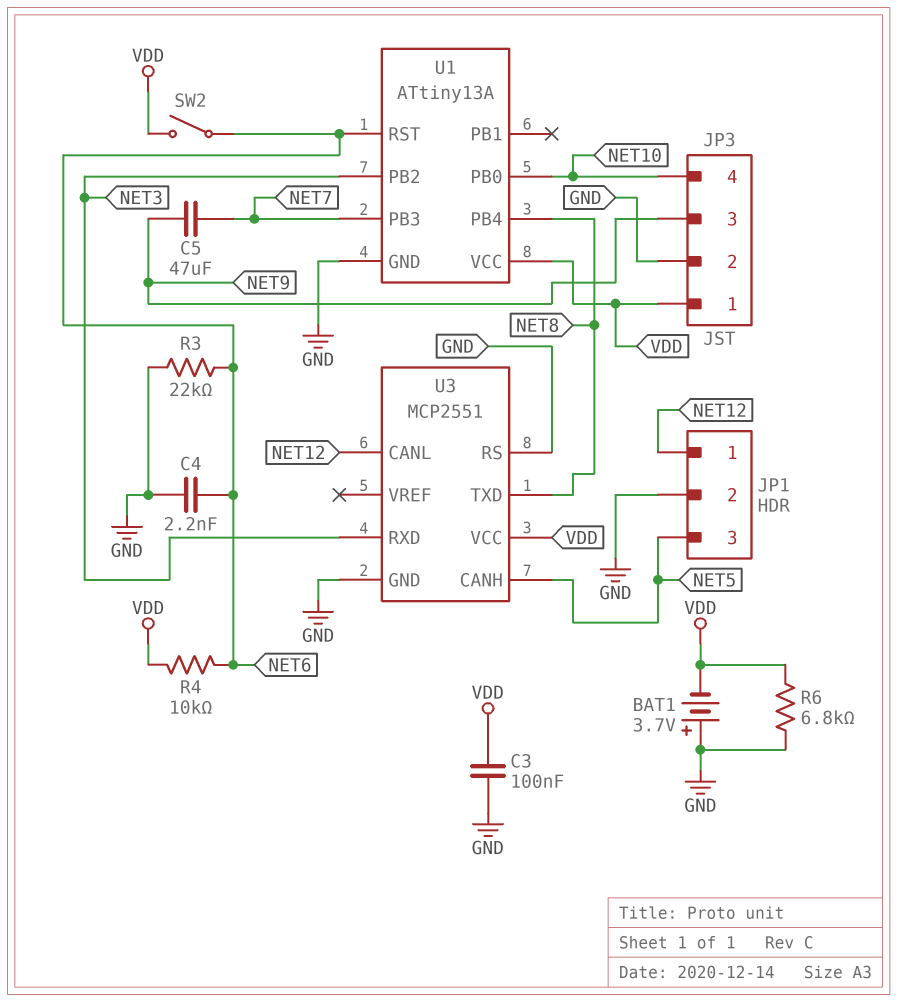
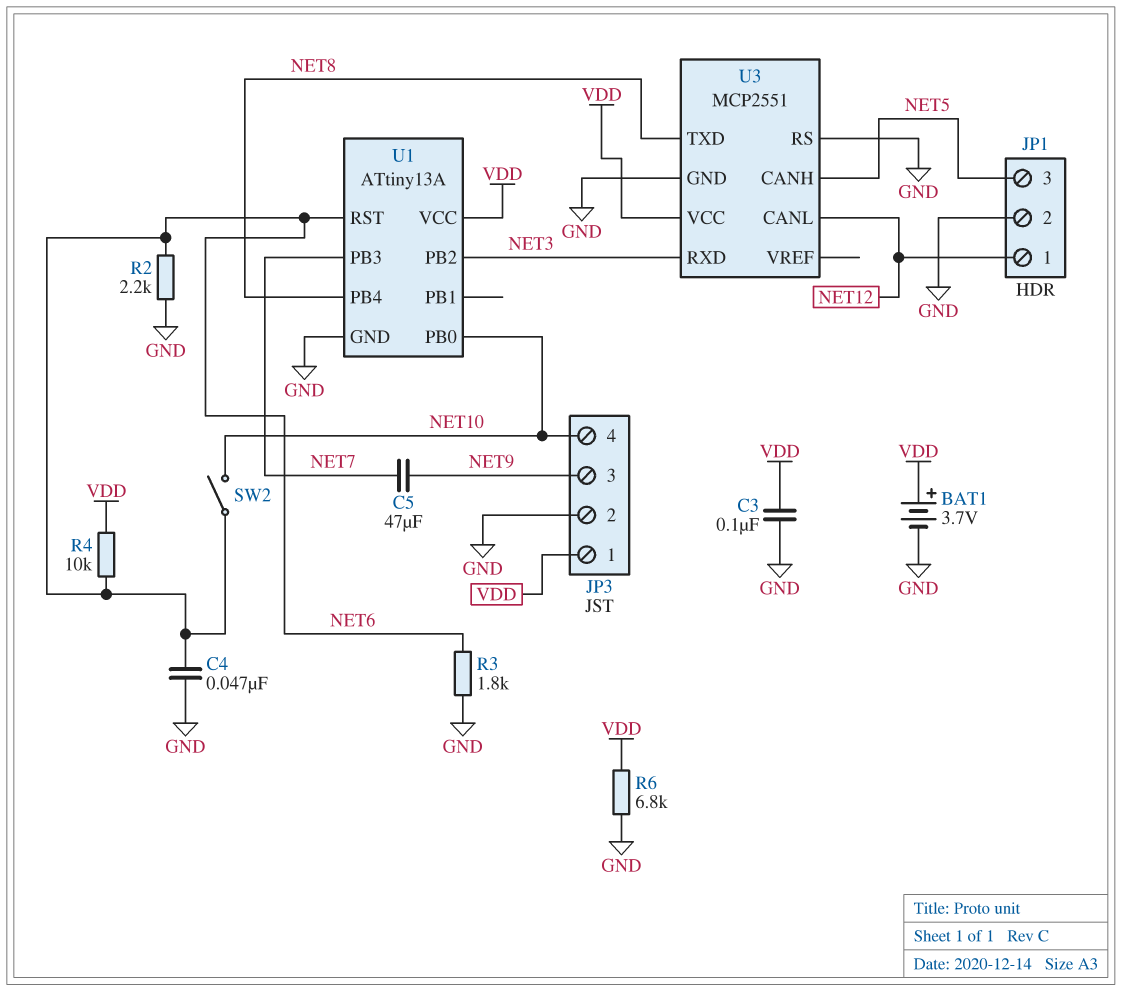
BAT1: 3.7V (plus GND, minus VDD) -> 3.7V (plus VDD, minus GND)
C4: 2.2nF (GND, NET6) -> 47nF (GND, NET6)
R2: none -> 2.2k (GND, NET6)
R3: 22k (GND, NET6) -> 1.8k (GND, NET6)
SW2: switch (NET6, VDD) -> switch (NET6, NET10)

